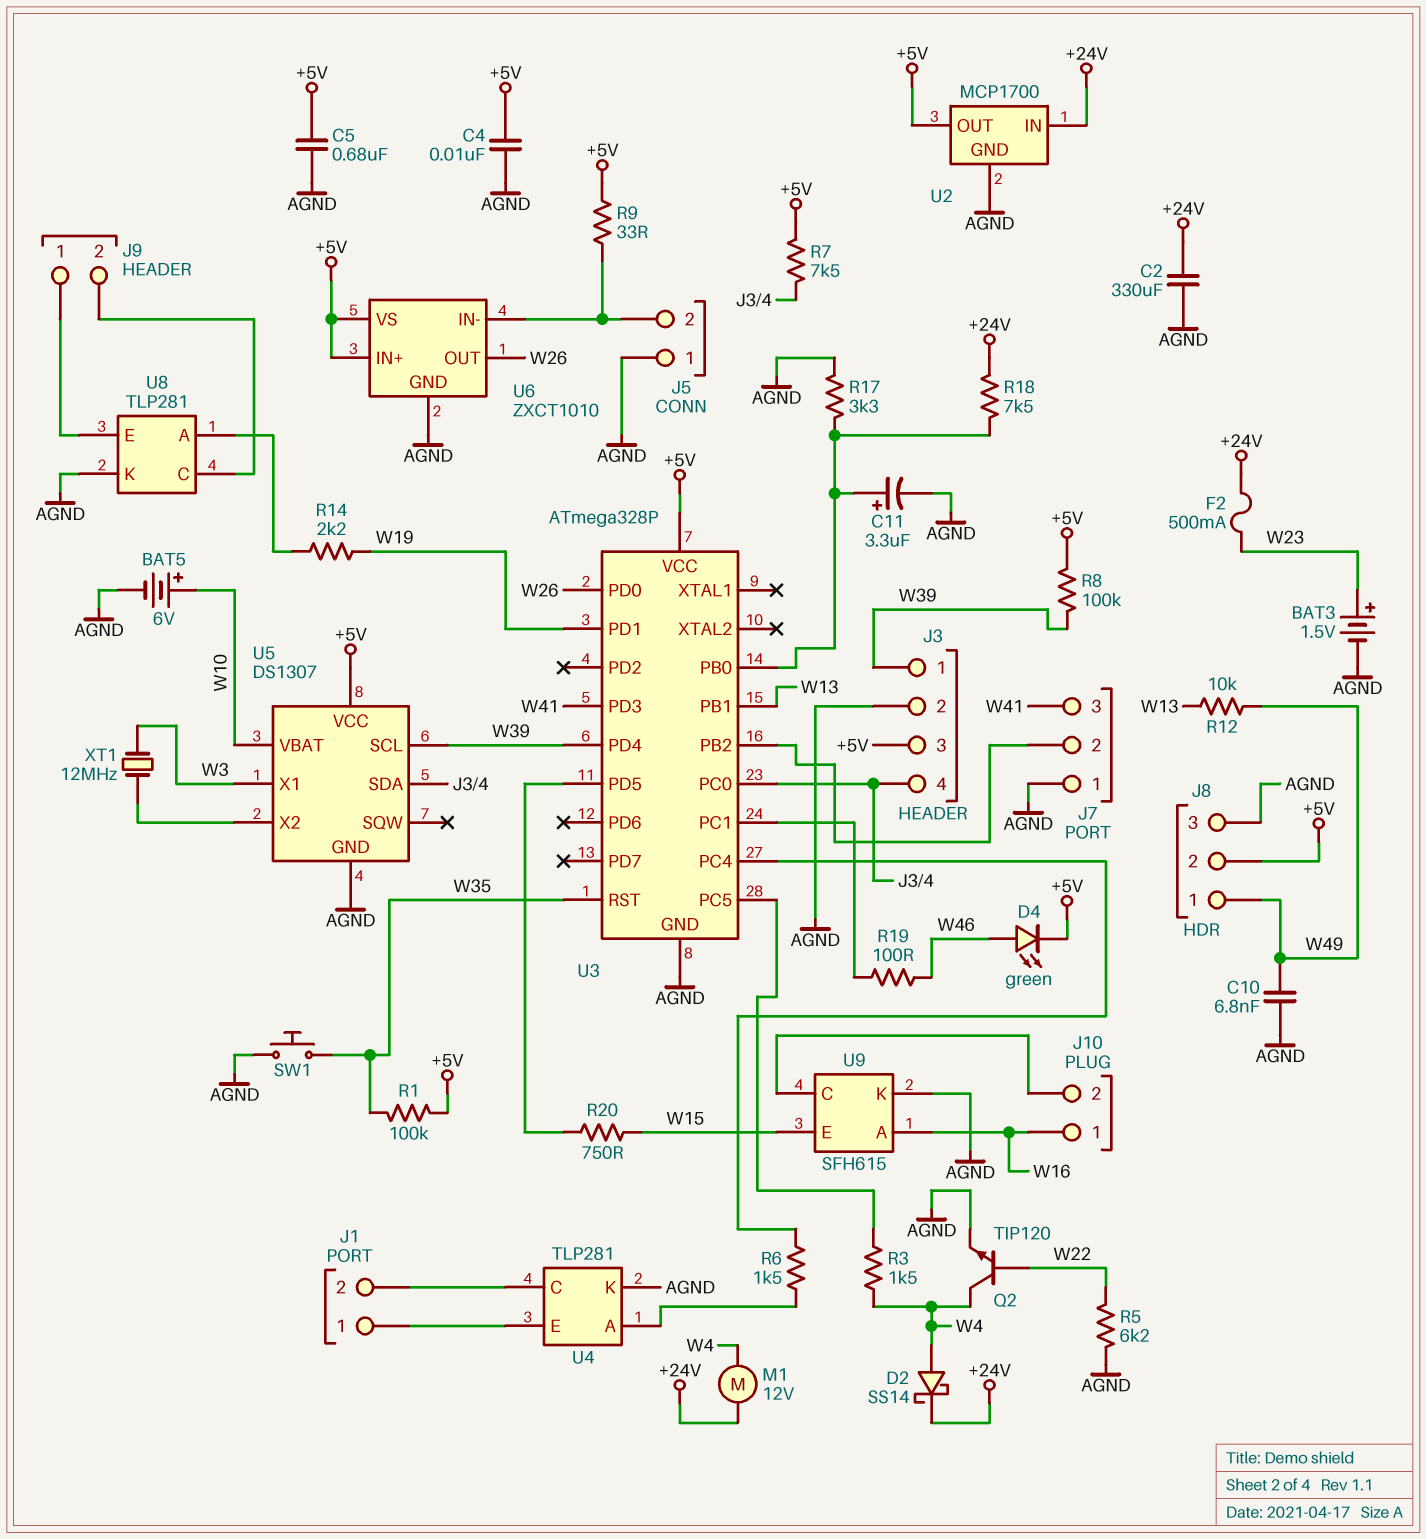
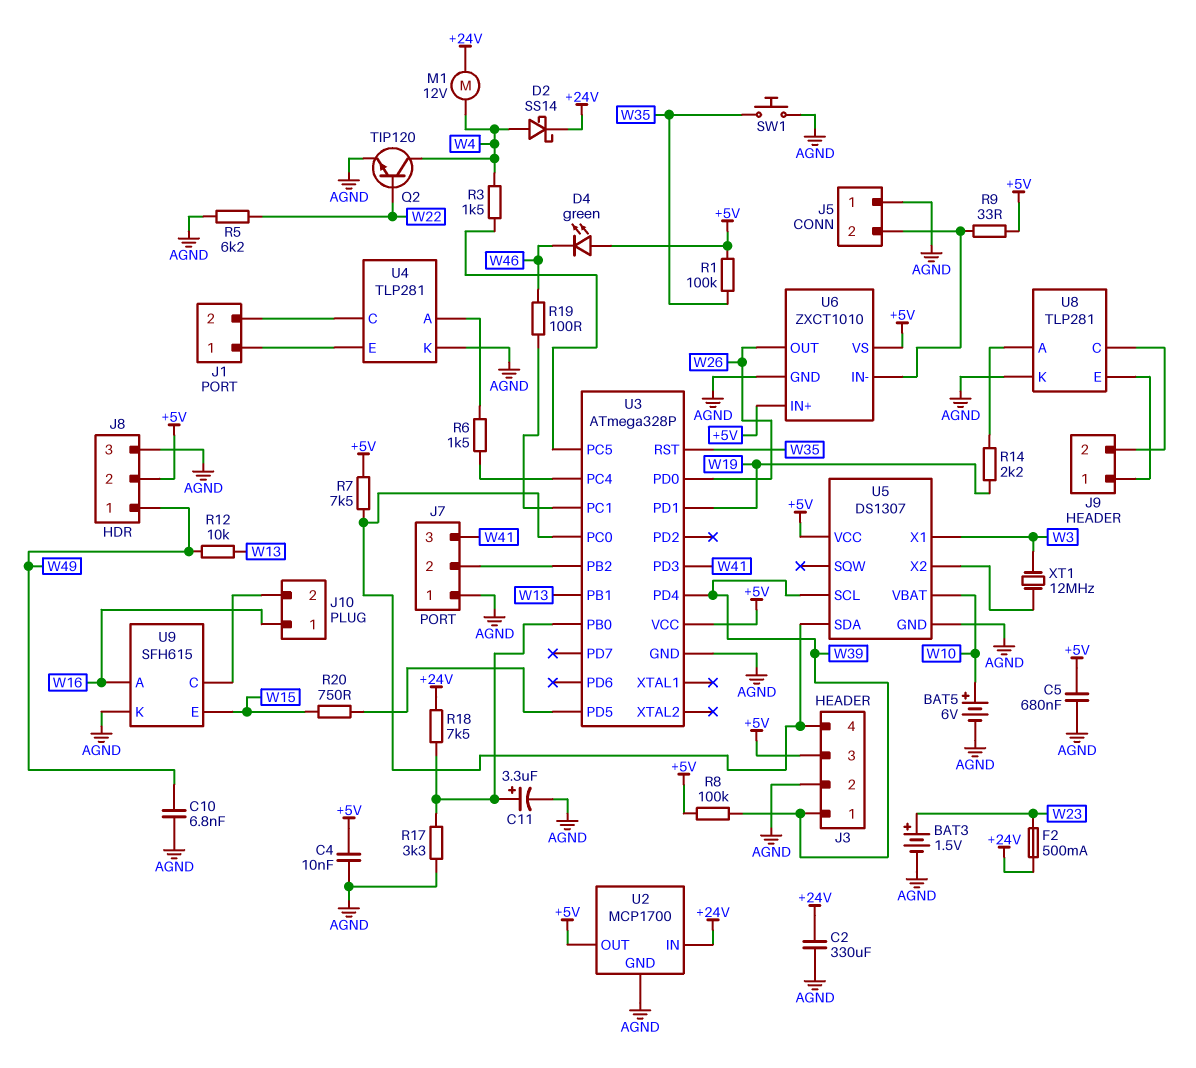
D4: LED green (A W46, K +5V) -> LED green (A +5V, K W46)

